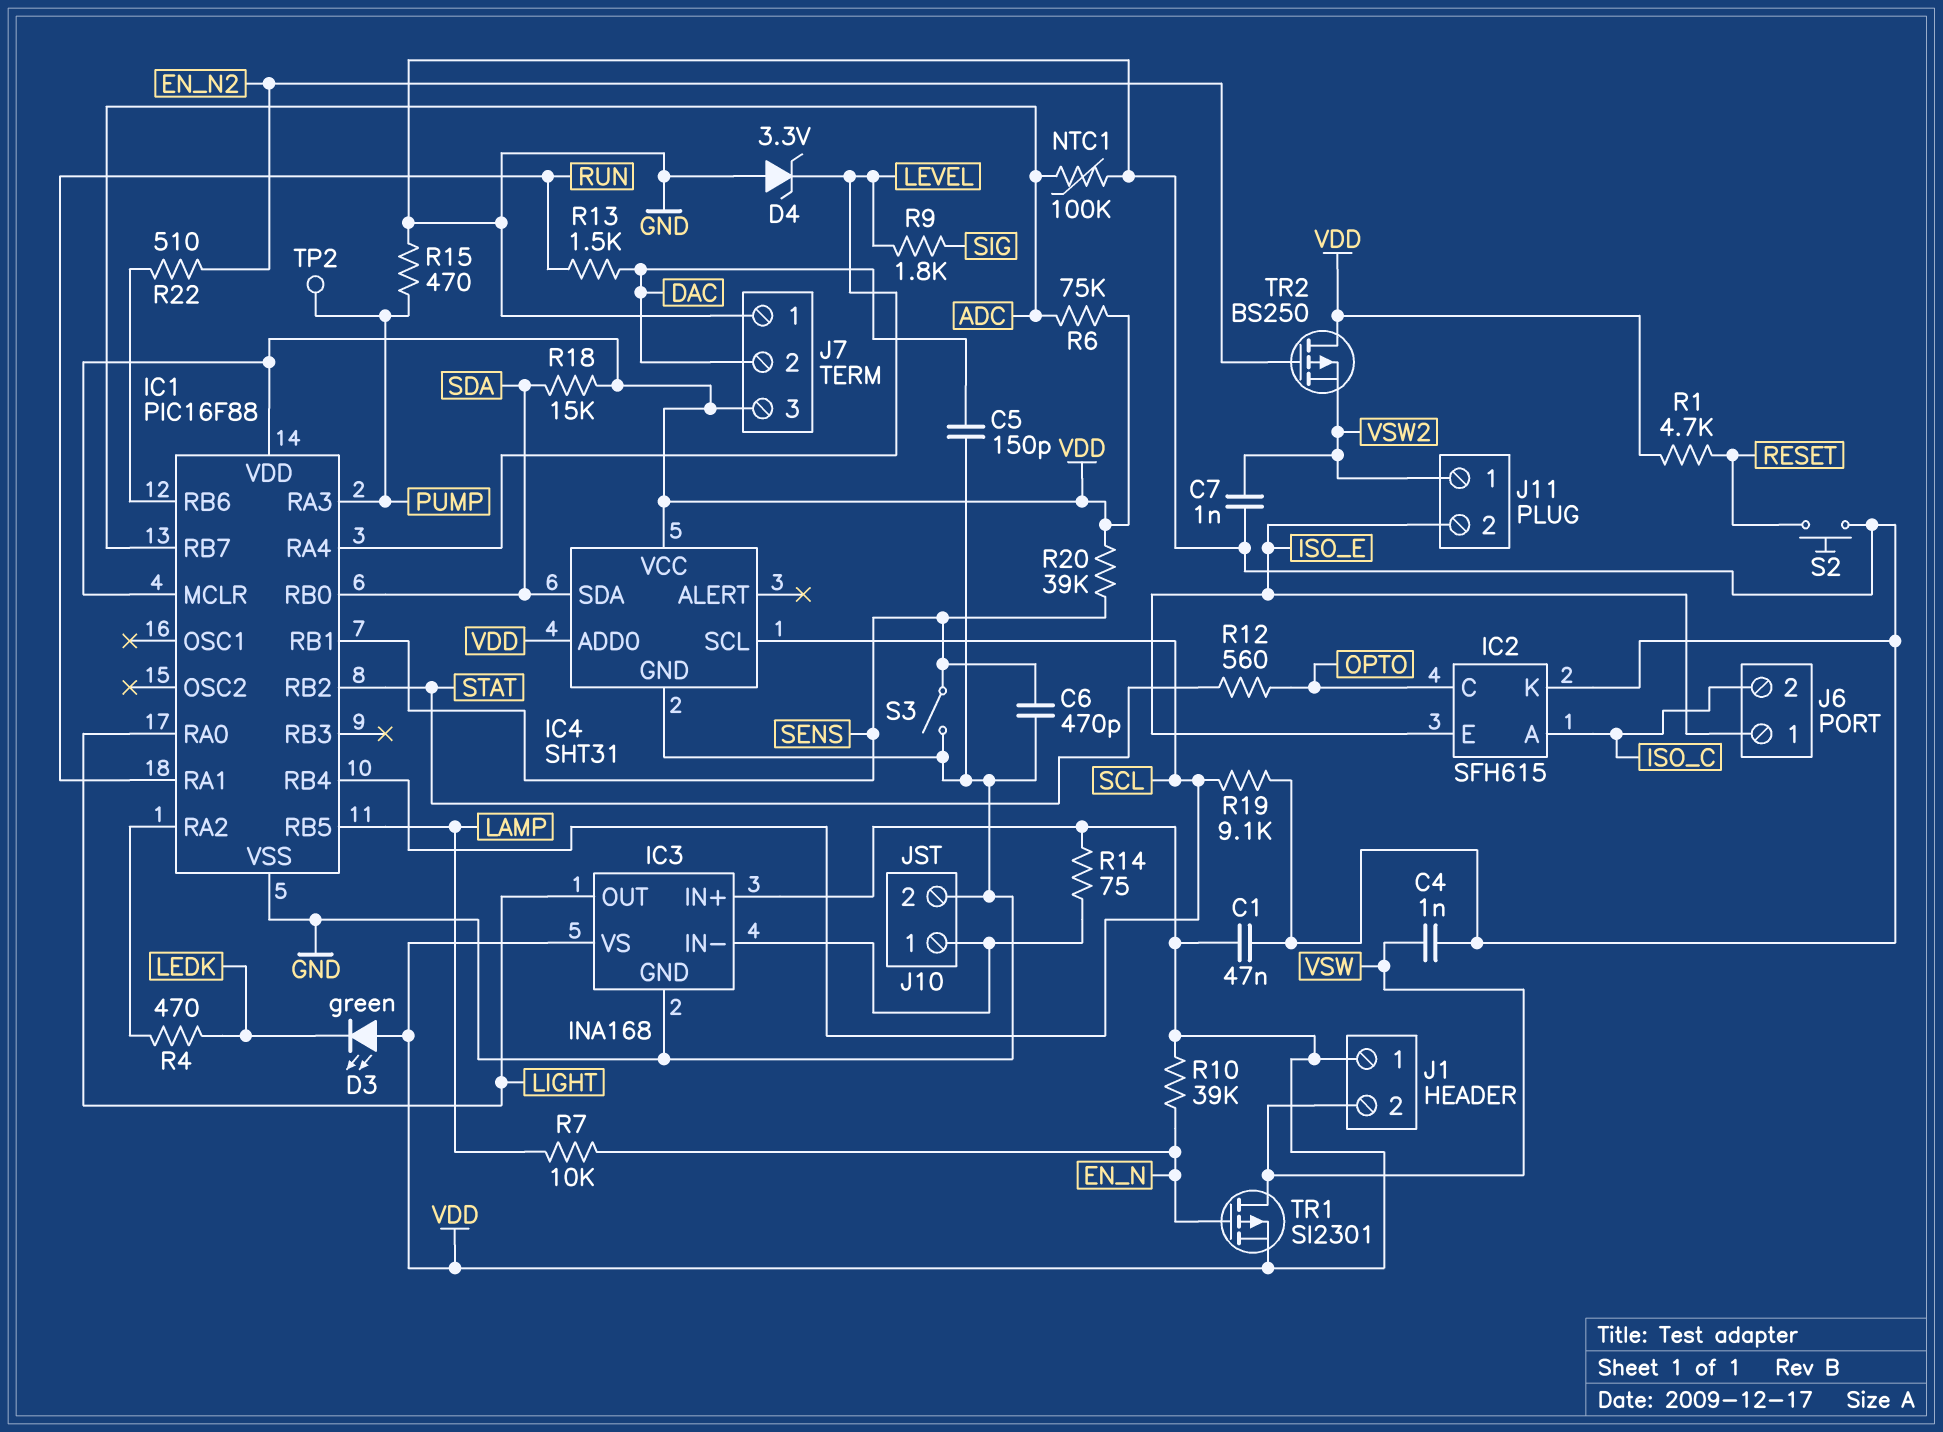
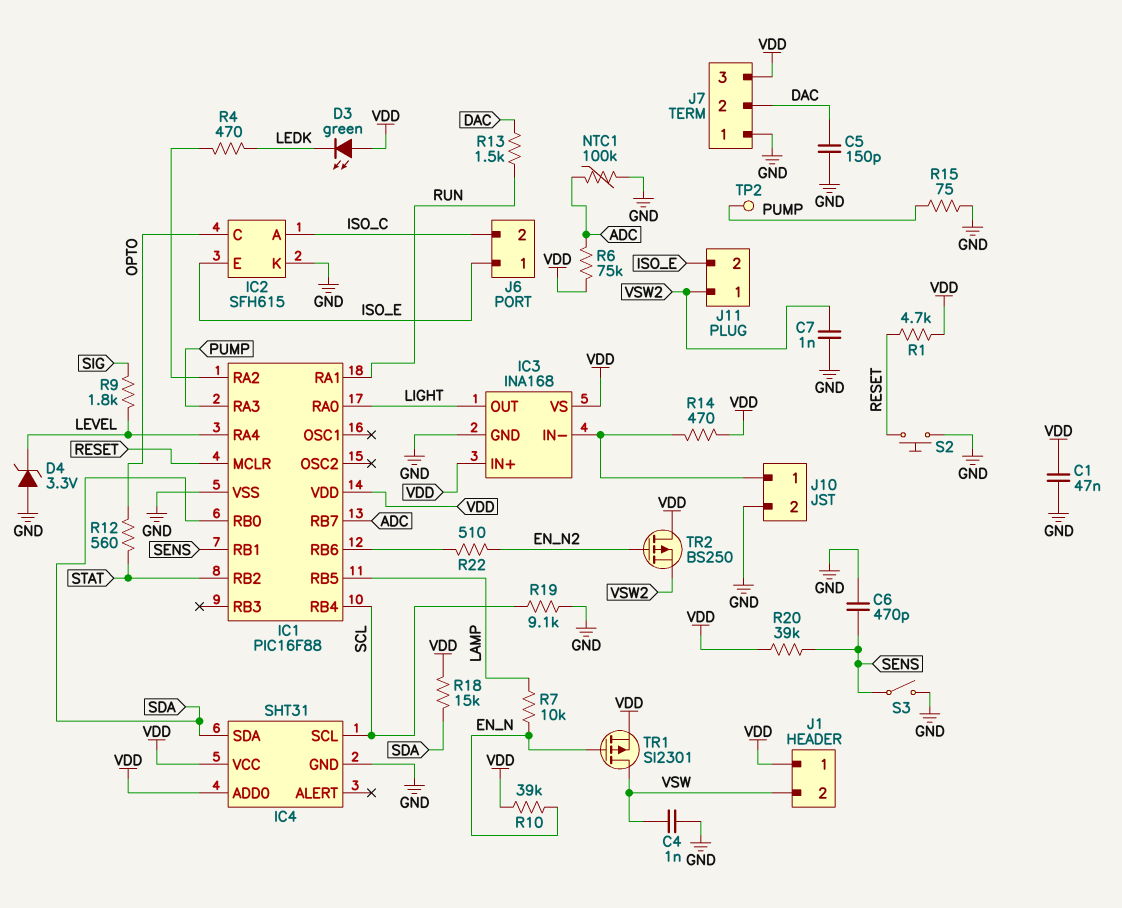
IC1 pin MCLR: VDD -> RESET
R14: 75 (IC3/IN-, VDD) -> 470 (IC3/IN-, VDD)
R15: 470 (GND, PUMP) -> 75 (GND, PUMP)

